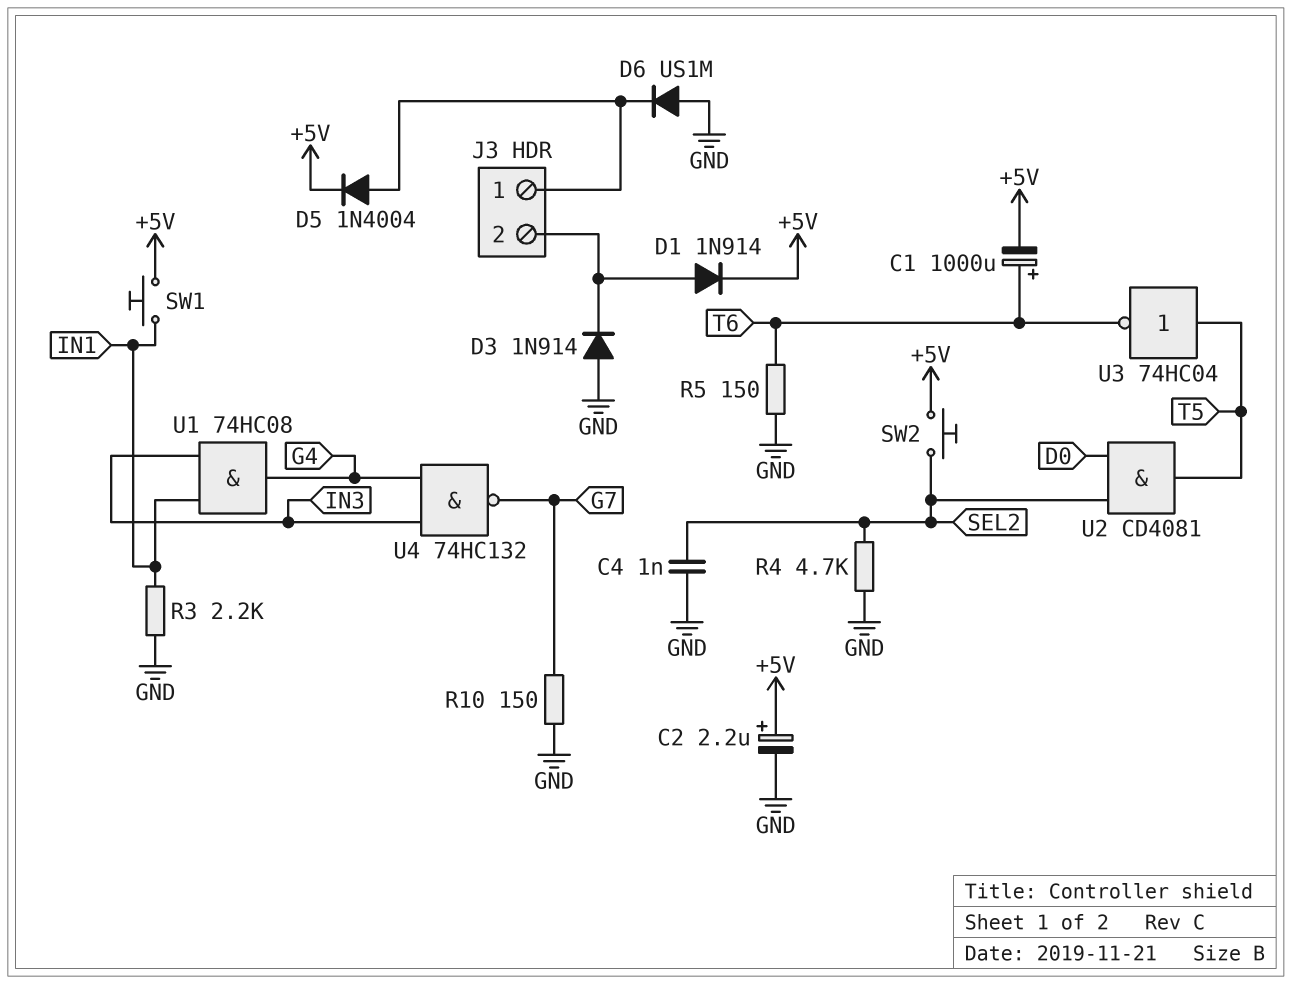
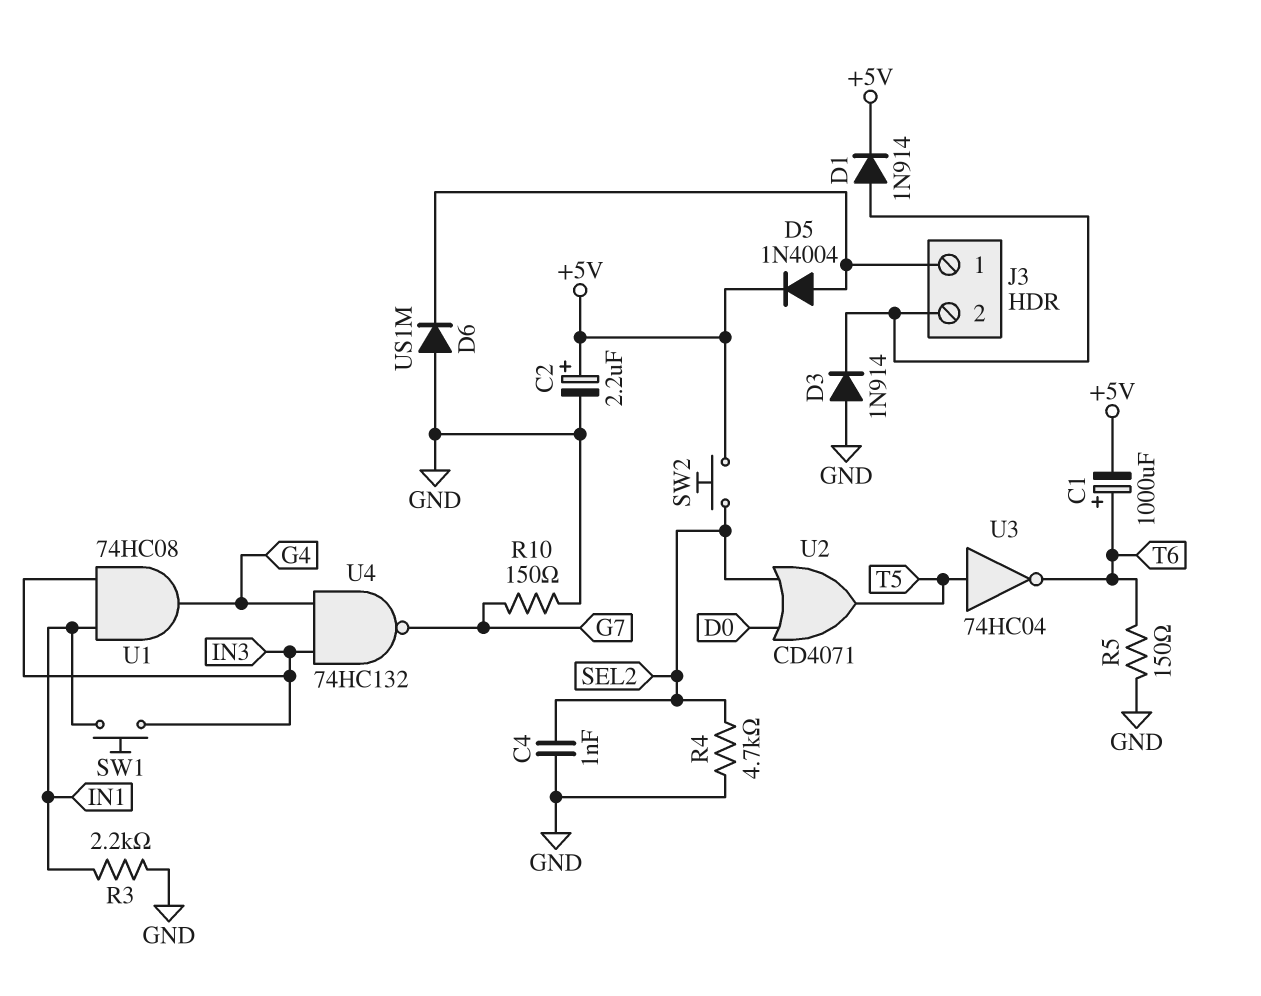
SW1: button (+5V, IN1) -> button (IN1, IN3)
U2: AND CD4081 (in D0, in SEL2, out T5) -> OR CD4071 (in D0, in SEL2, out T5)

